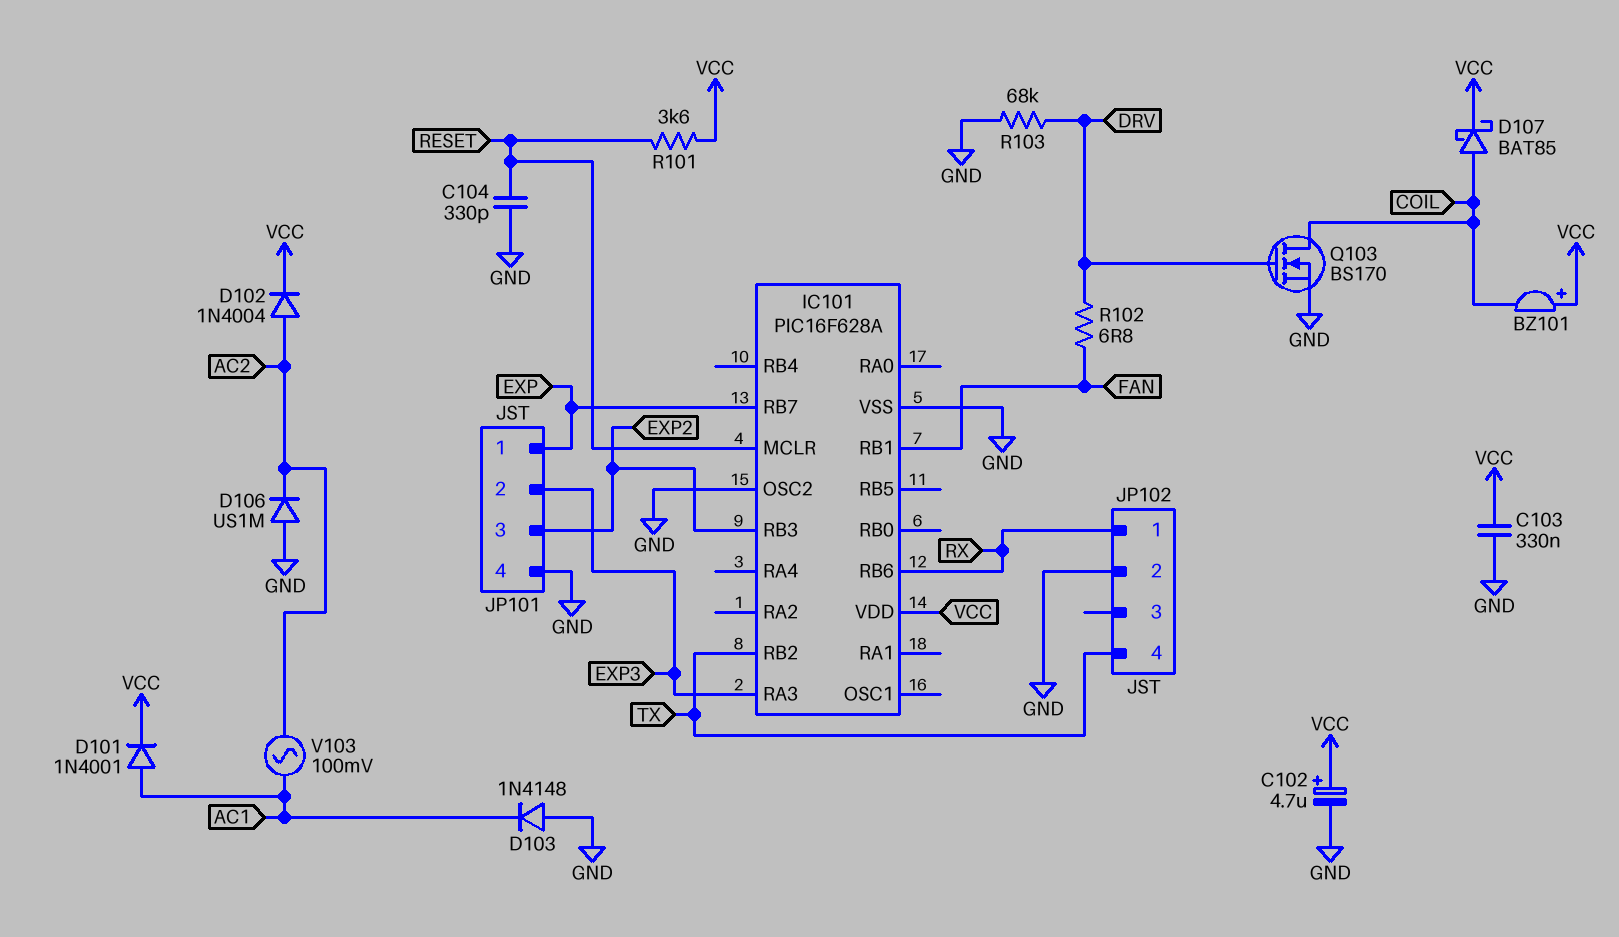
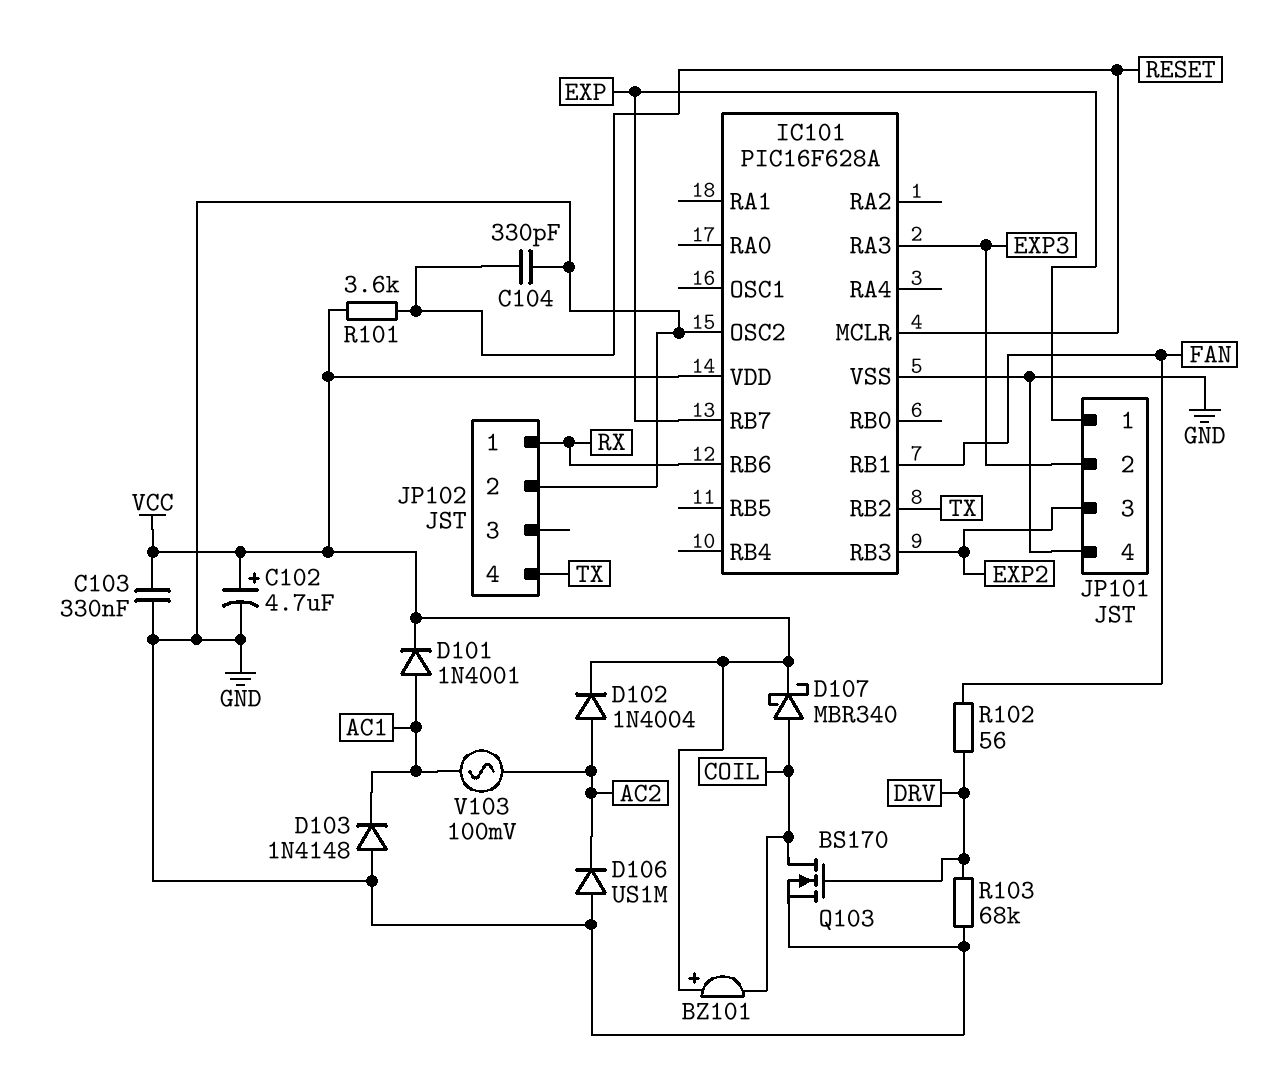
D107: schottky BAT85 (A COIL, K VCC) -> schottky MBR340 (A COIL, K VCC)
R102: 6.8 (DRV, FAN) -> 56 (DRV, FAN)

